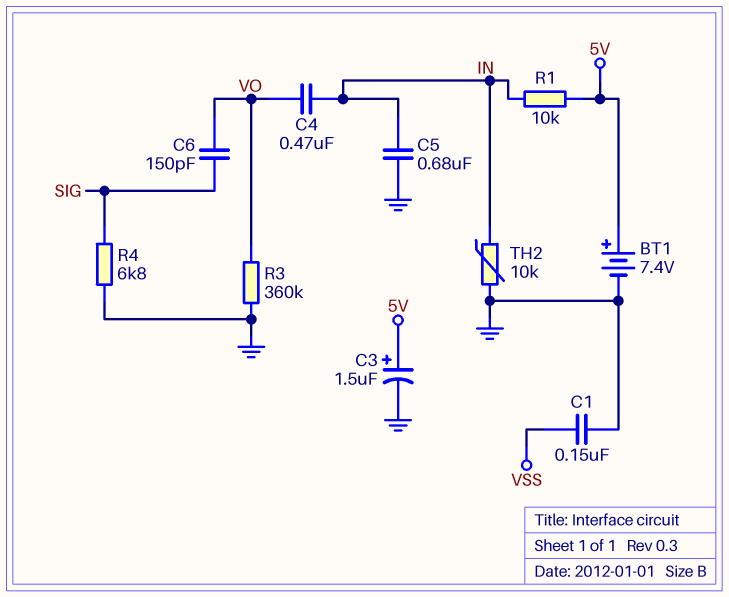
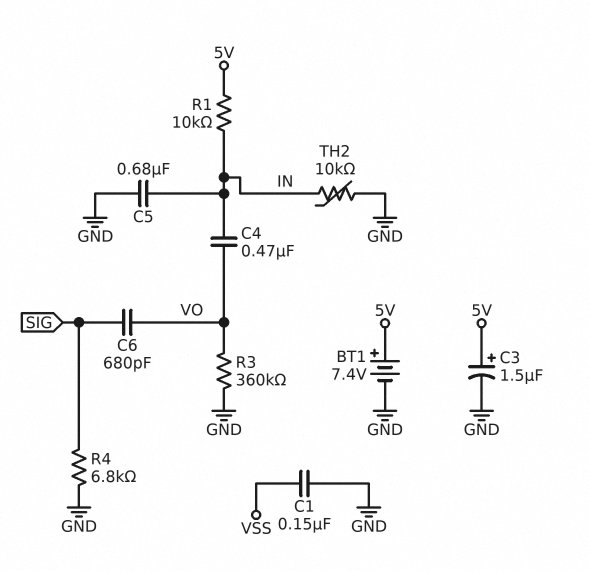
C6: 150pF (SIG, VO) -> 680pF (SIG, VO)

